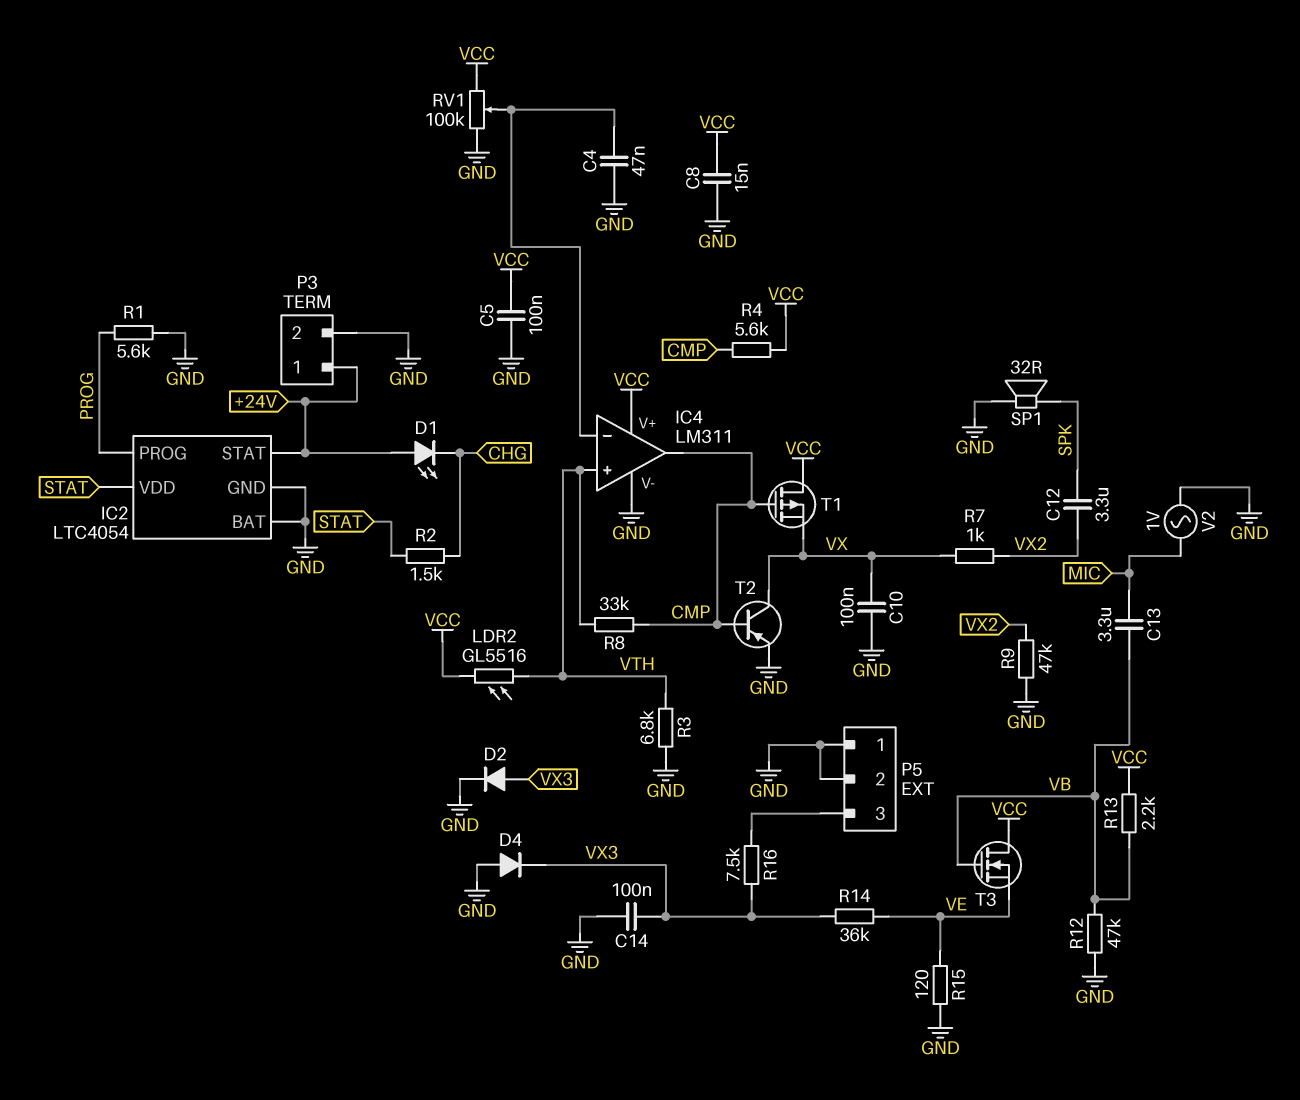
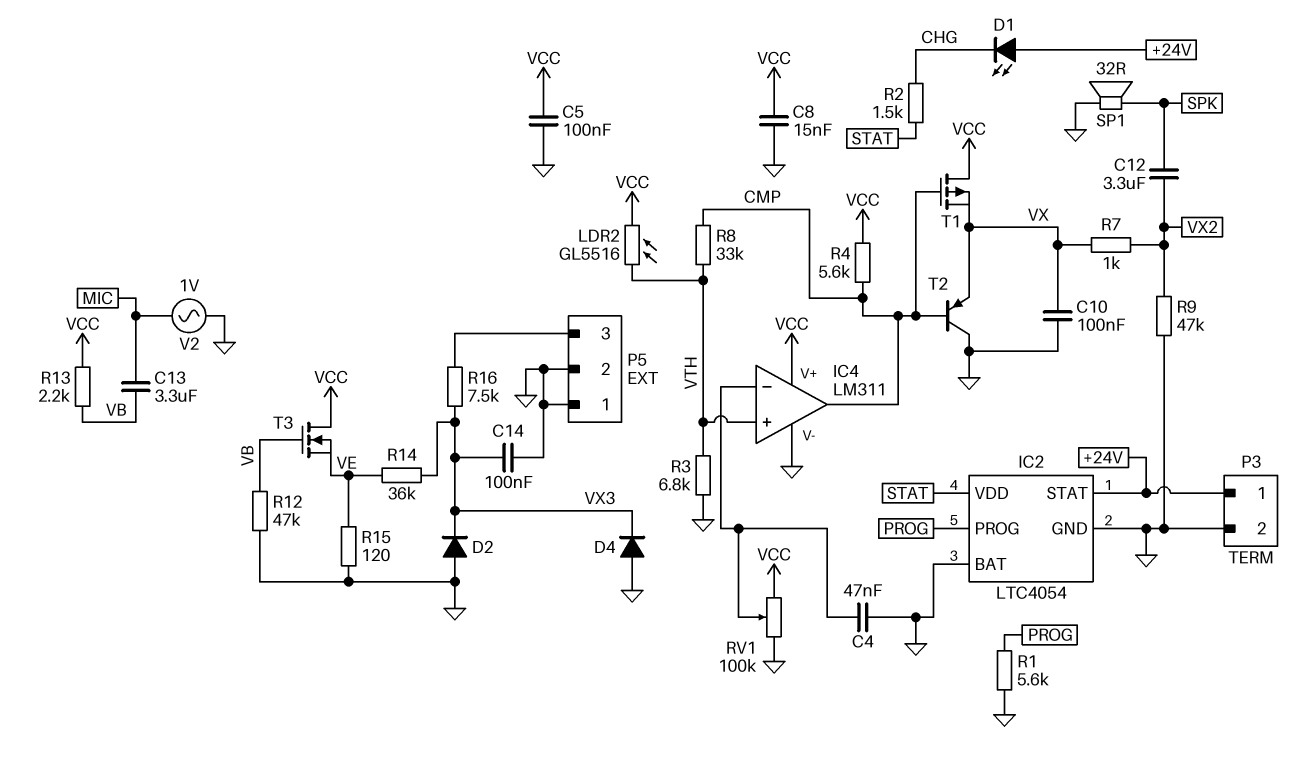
D2: diode (A VX3, K GND) -> diode (A GND, K VX3)
T2: PNP (B CMP, C VX, E GND) -> PNP (B CMP, C GND, E VX)

